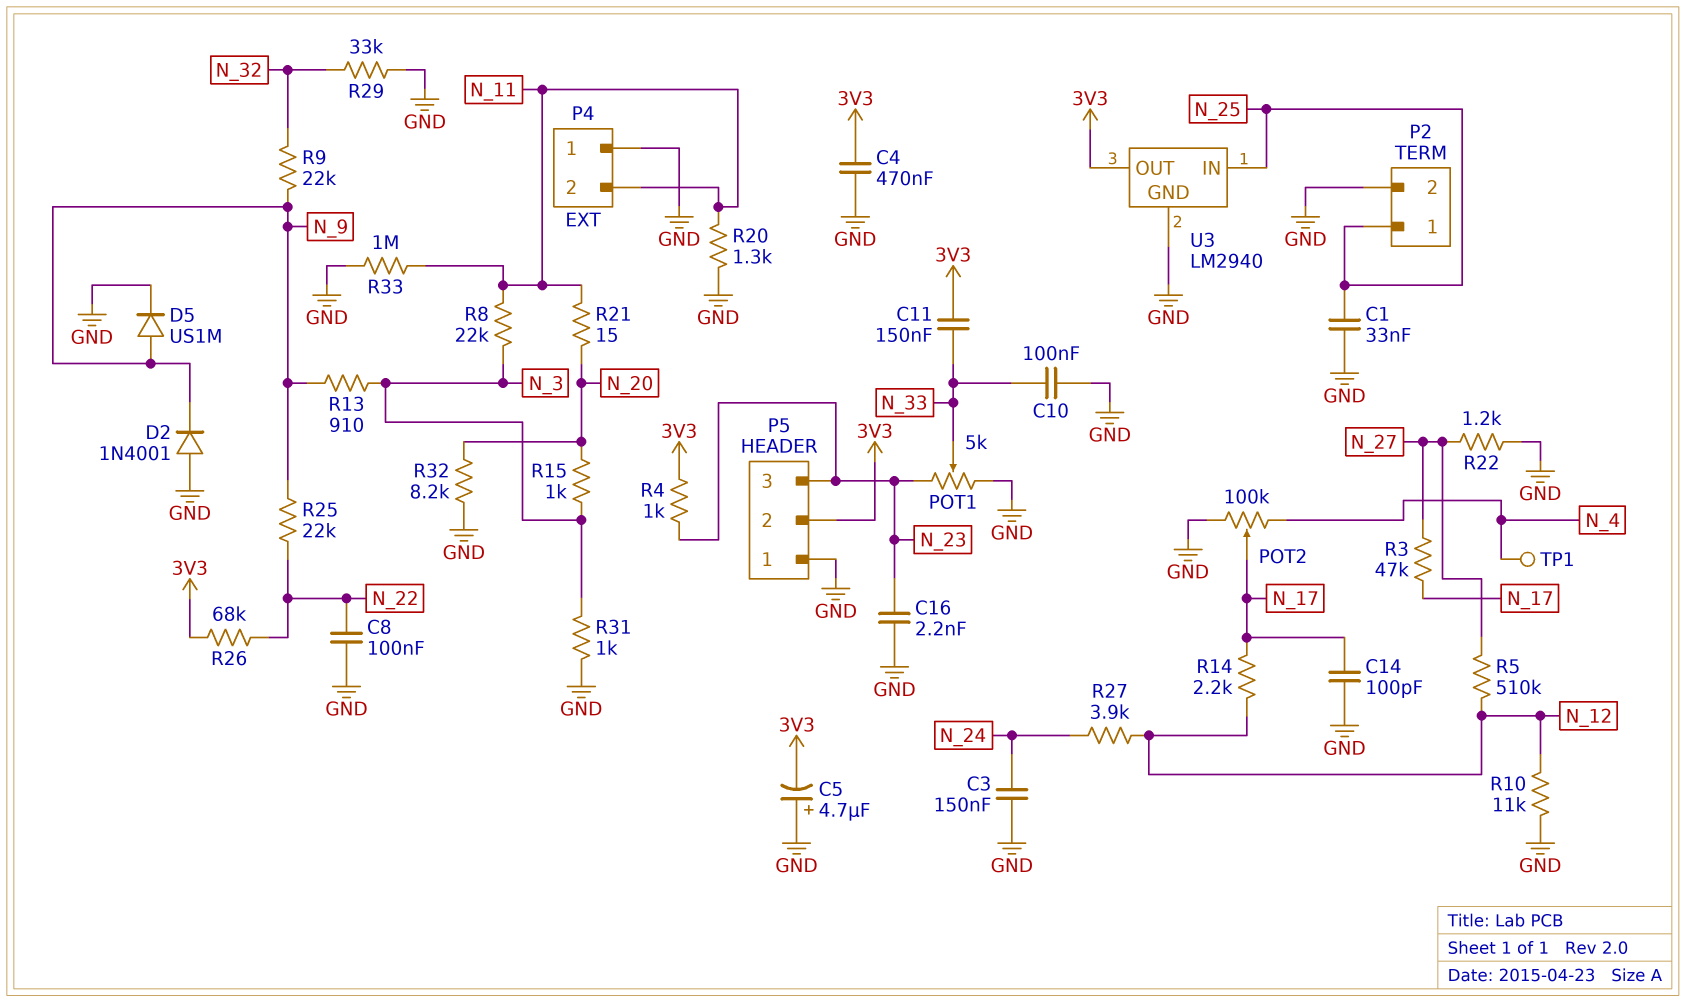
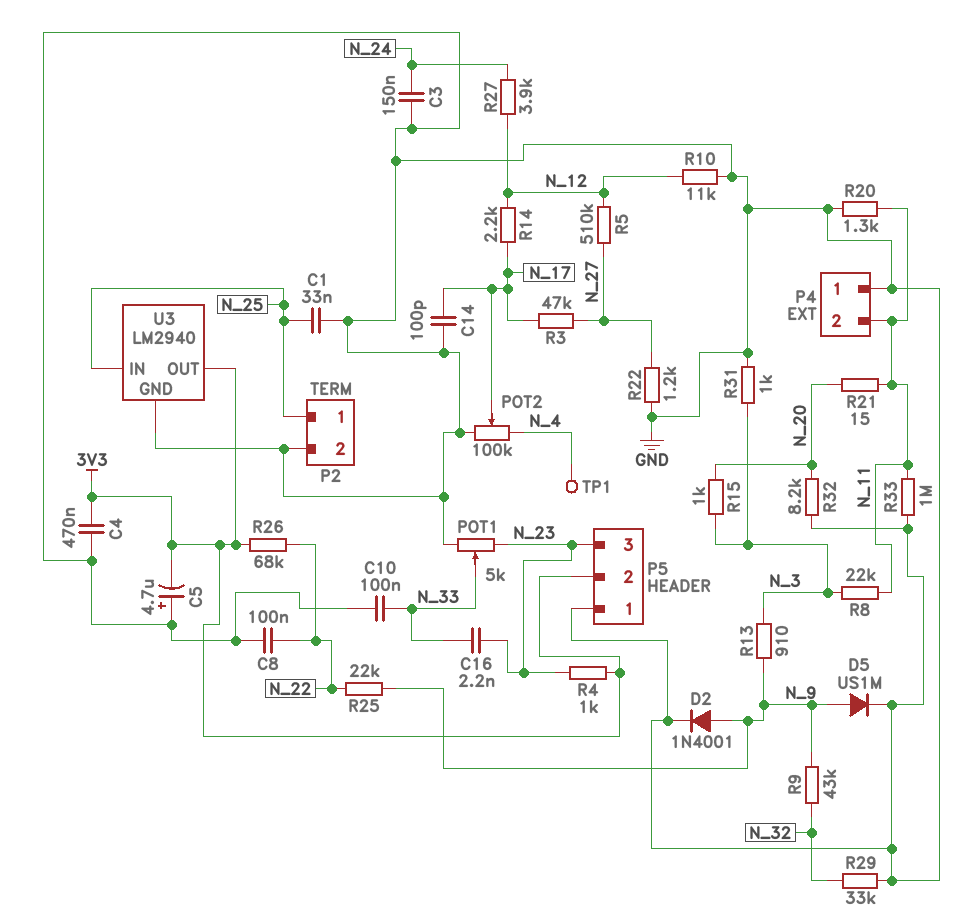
C11: 150nF (3V3, N_33) -> none
C16: 2.2nF (GND, N_23) -> 2.2nF (N_23, N_33)
D2: diode 1N4001 (A GND, K N_9) -> diode 1N4001 (A N_9, K GND)
R9: 22k (N_9, N_32) -> 43k (N_9, N_32)

